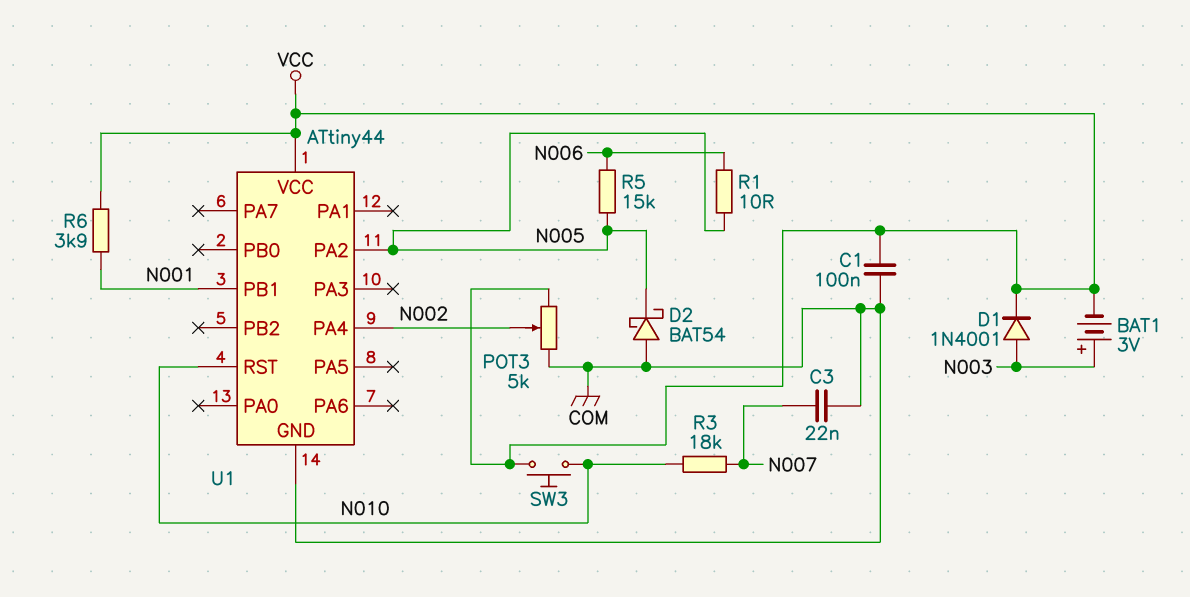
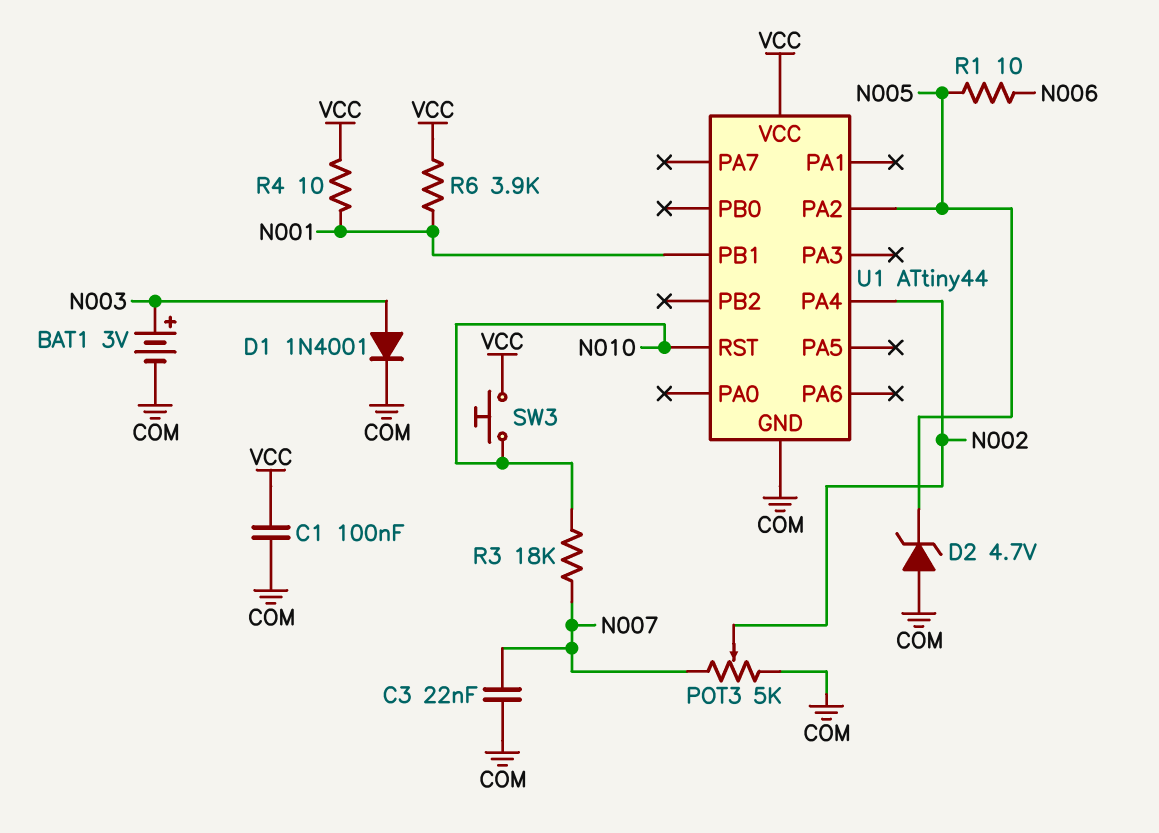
BAT1: 3V (plus N003, minus VCC) -> 3V (plus N003, minus COM)
D1: diode 1N4001 (A N003, K VCC) -> diode 1N4001 (A N003, K COM)
D2: schottky BAT54 (A COM, K N005) -> zener 4.7V (A COM, K N005)
POT3: 5k (COM, VCC, wiper N002) -> 5k (COM, N007, wiper N002)
R4: none -> 10 (N001, VCC)
R5: 15k (N005, N006) -> none

